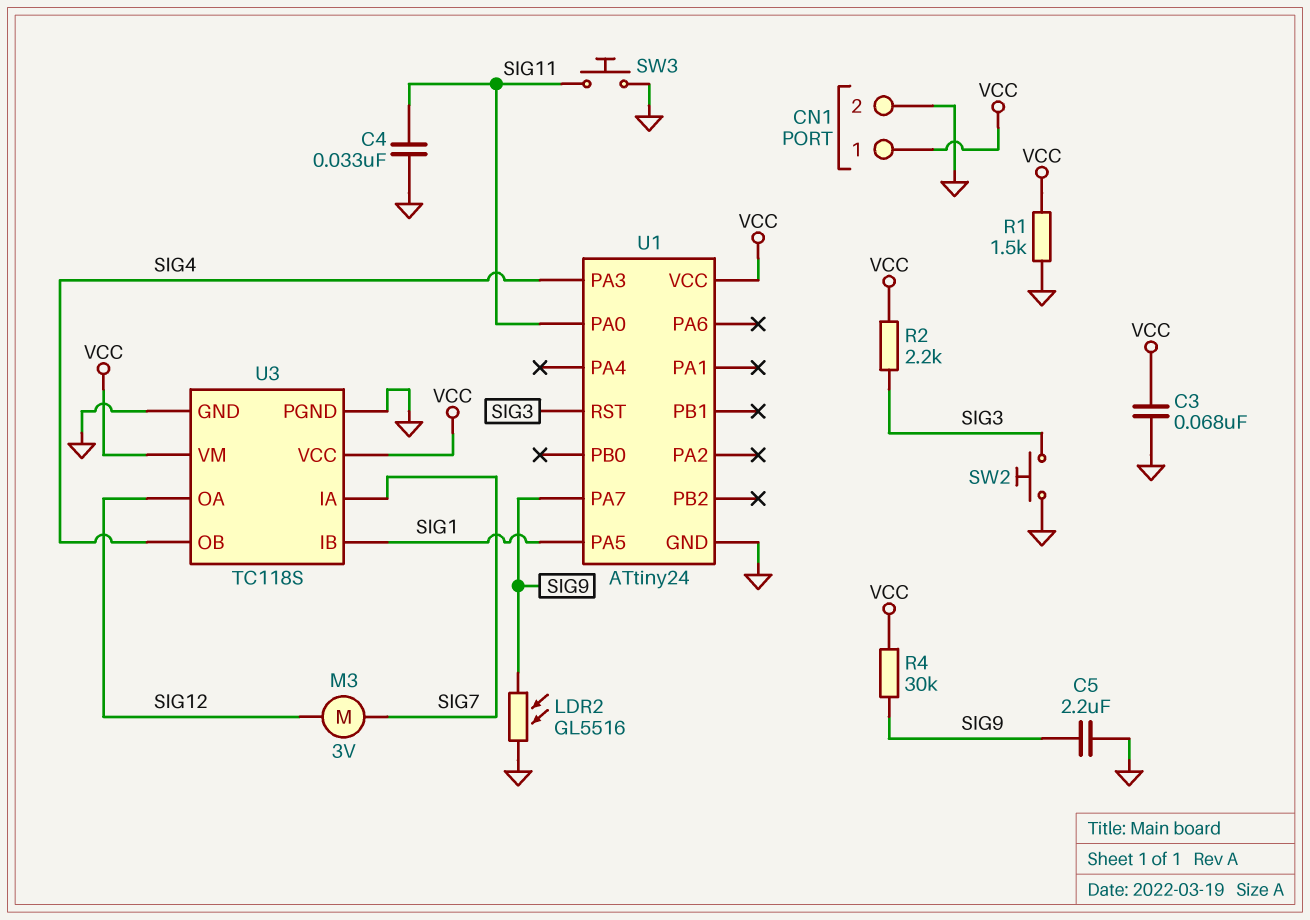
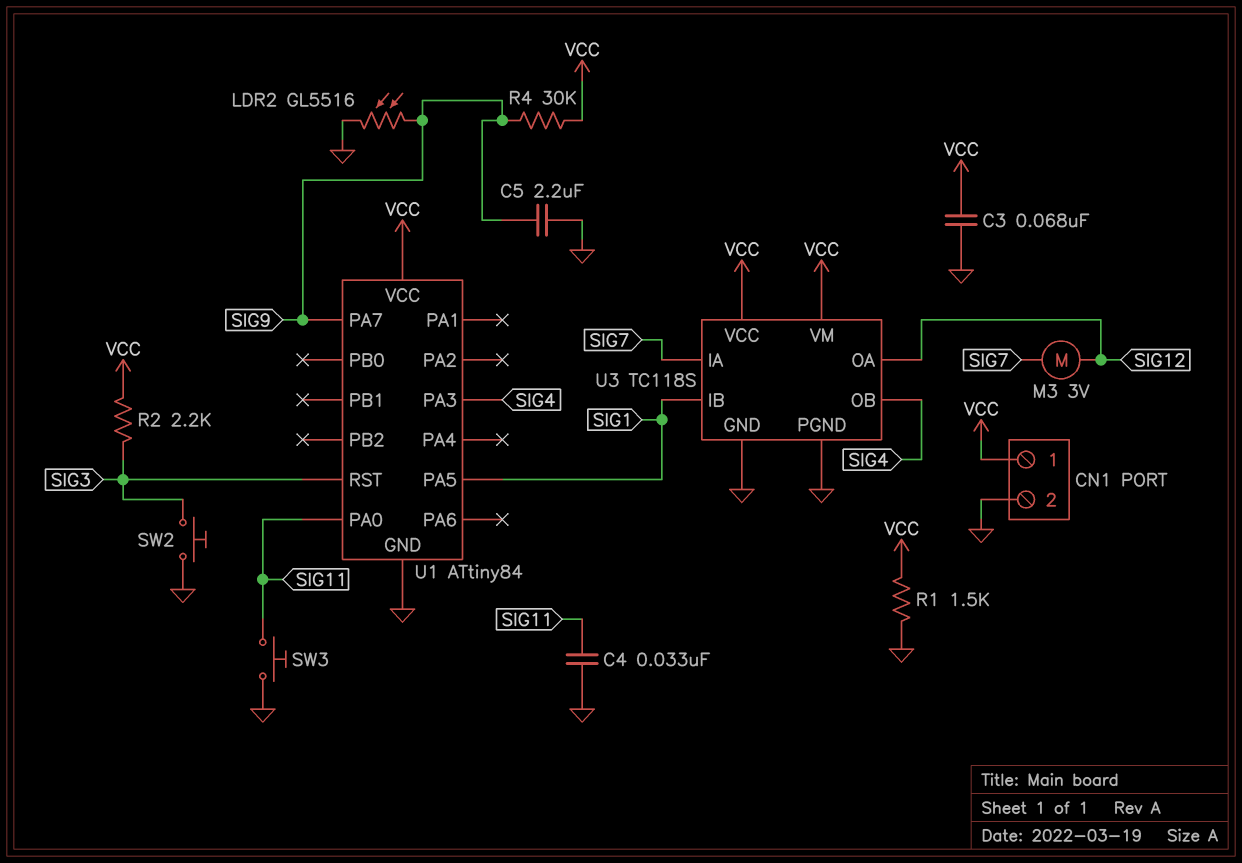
U1: ATtiny24 -> ATtiny84

